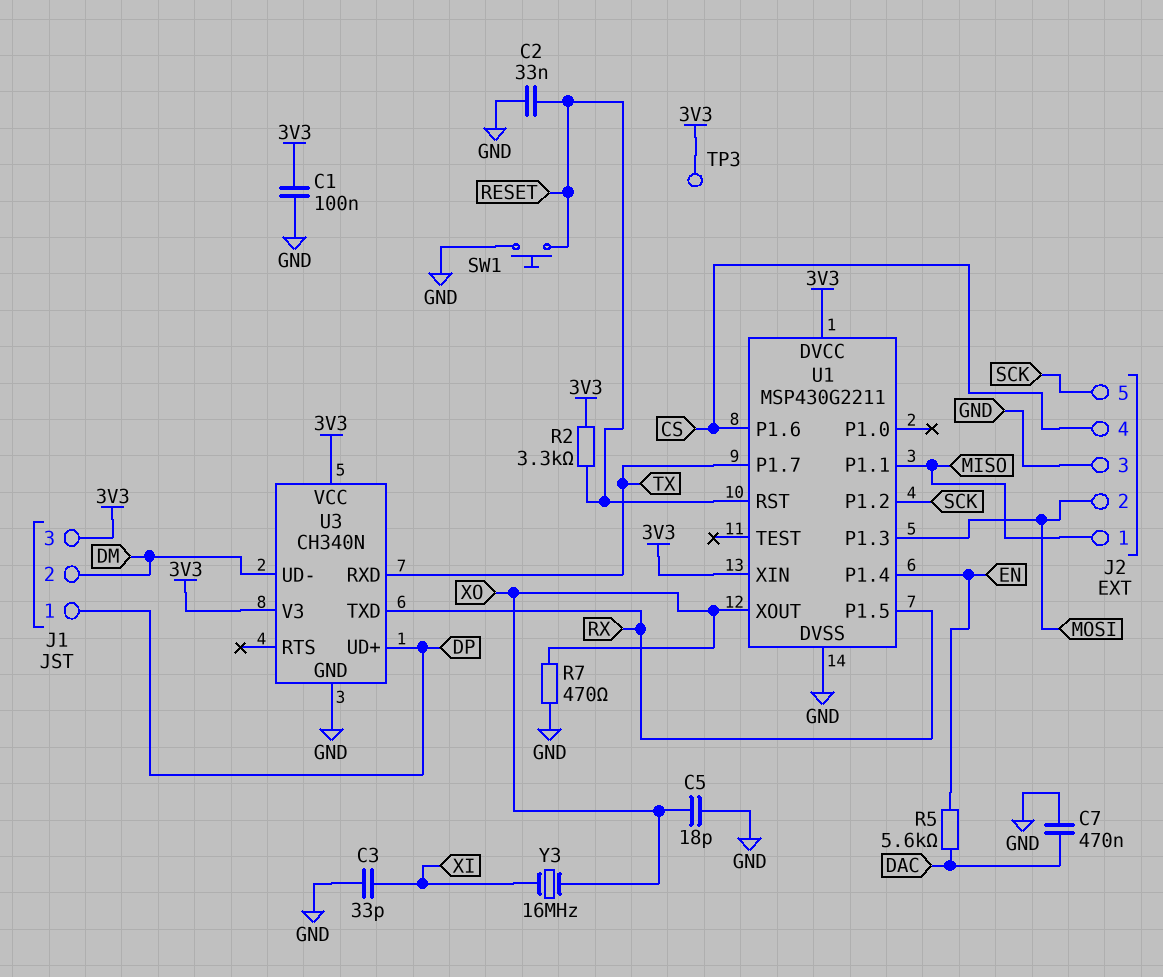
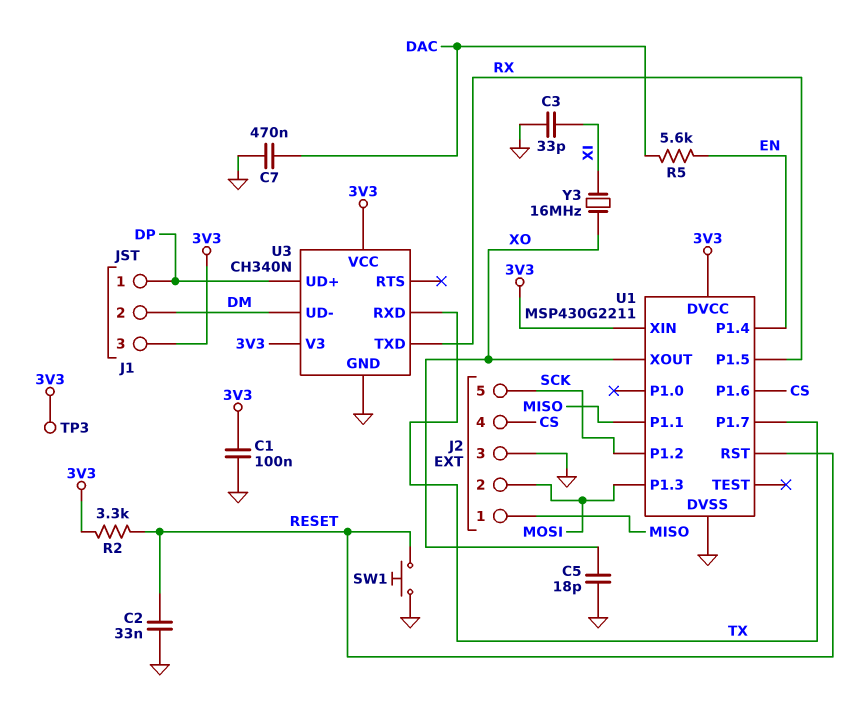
R7: 470 (GND, XO) -> none

